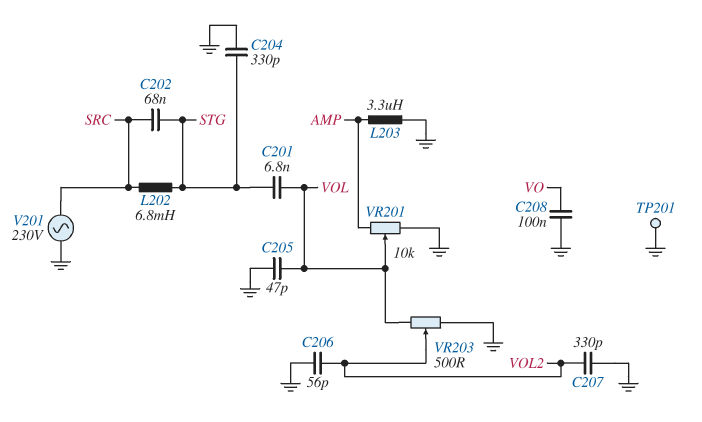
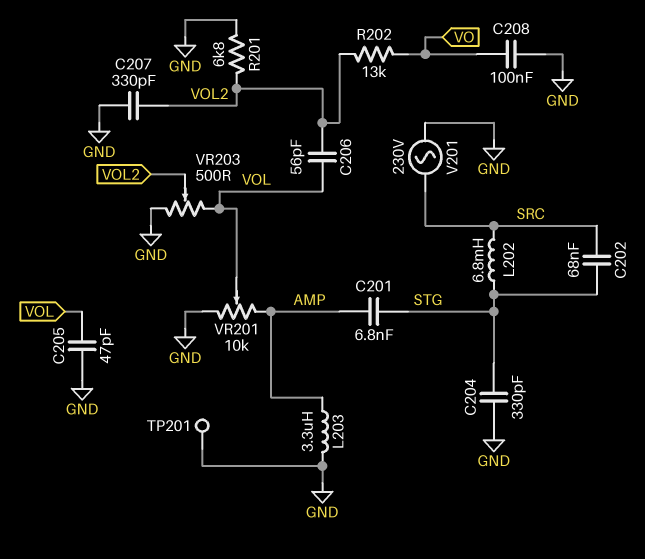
C201: 6.8nF (STG, VOL) -> 6.8nF (AMP, STG)
C206: 56pF (GND, VOL2) -> 56pF (VOL, VOL2)
R201: none -> 6.8k (GND, VOL2)
R202: none -> 13k (VO, VOL2)

